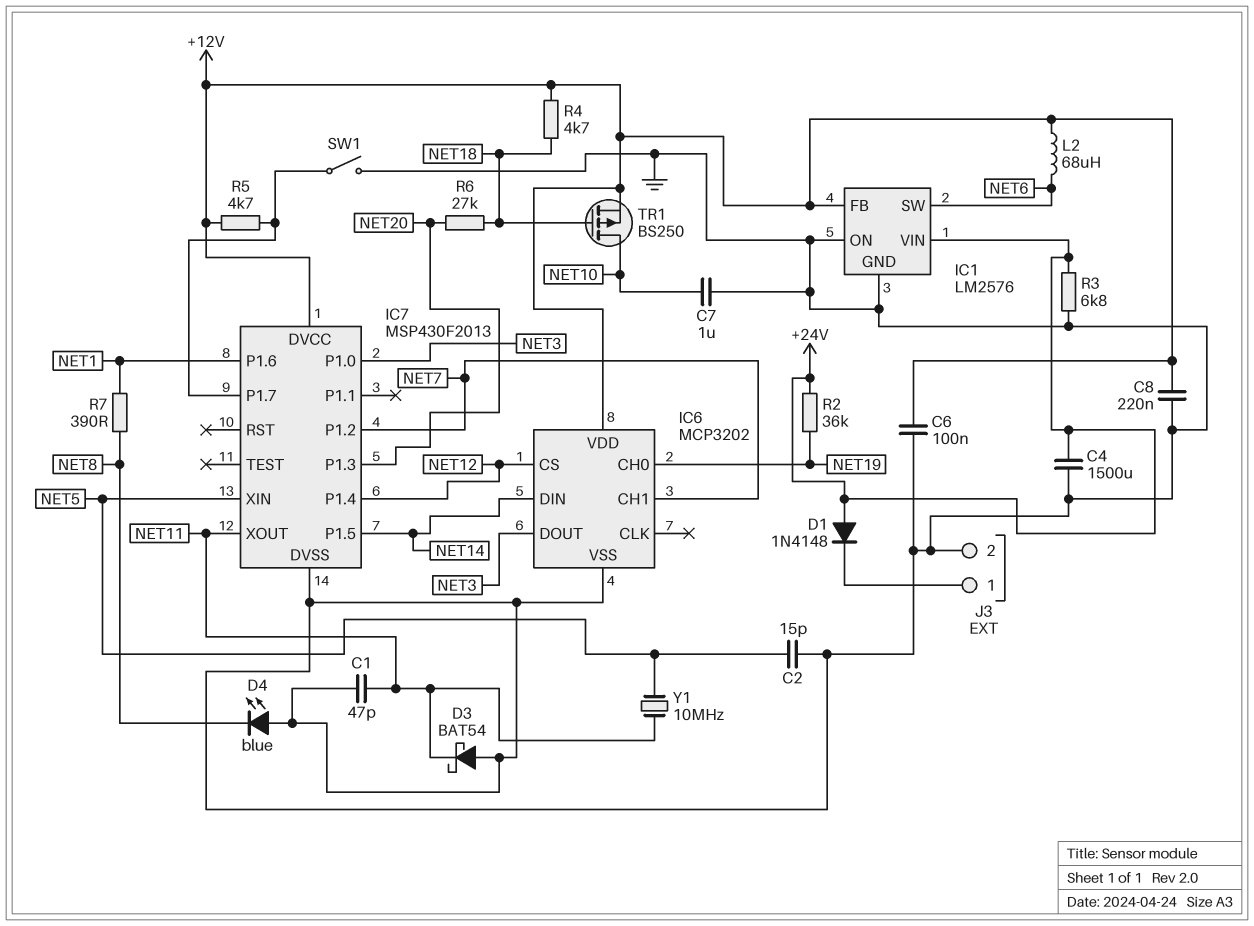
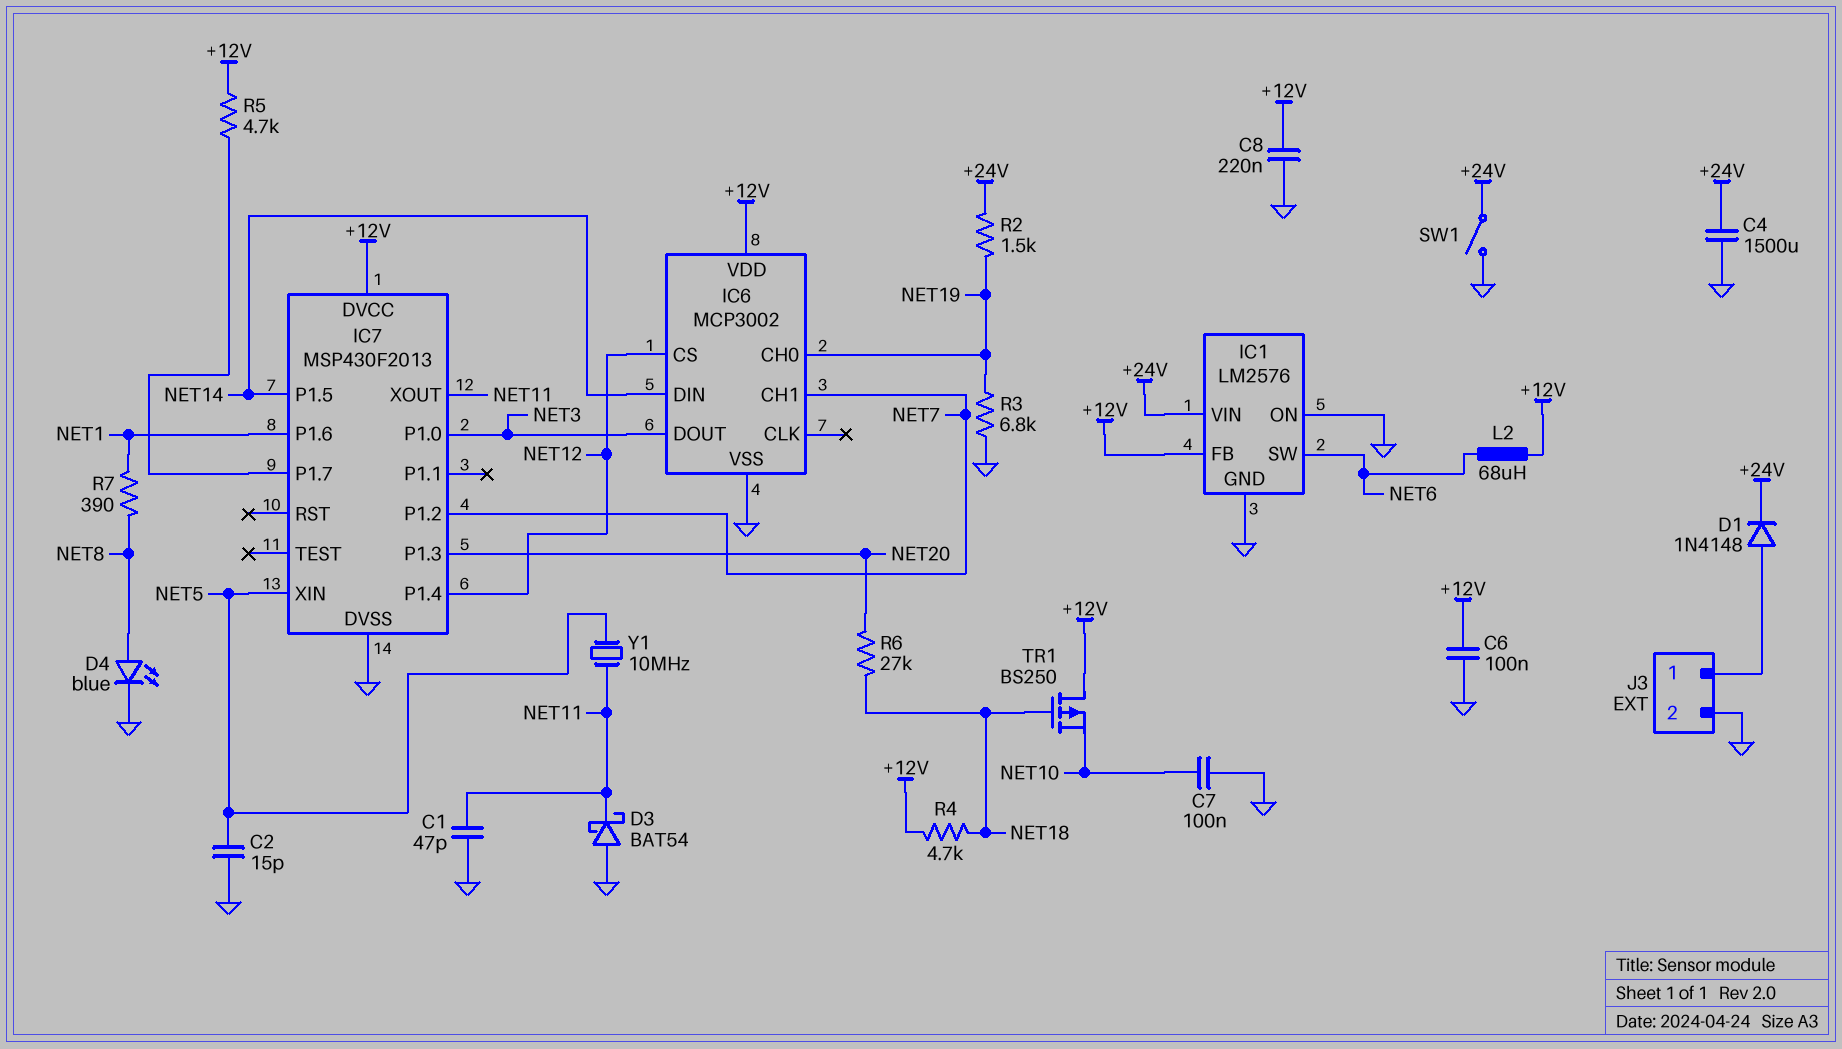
C7: 1uF (GND, NET10) -> 100nF (GND, NET10)
D1: diode 1N4148 (A +24V, K J3/1) -> diode 1N4148 (A J3/1, K +24V)
D4: LED blue (A GND, K NET8) -> LED blue (A NET8, K GND)
IC6: MCP3202 -> MCP3002
R2: 36k (+24V, NET19) -> 1.5k (+24V, NET19)
R3: 6.8k (+24V, GND) -> 6.8k (GND, NET19)
SW1: switch (GND, IC7/P1.7) -> switch (+24V, GND)
TR1: PMOS BS250 (G NET18, D NET10, S +12V) -> PMOS BS250 (G NET18, D +12V, S NET10)

